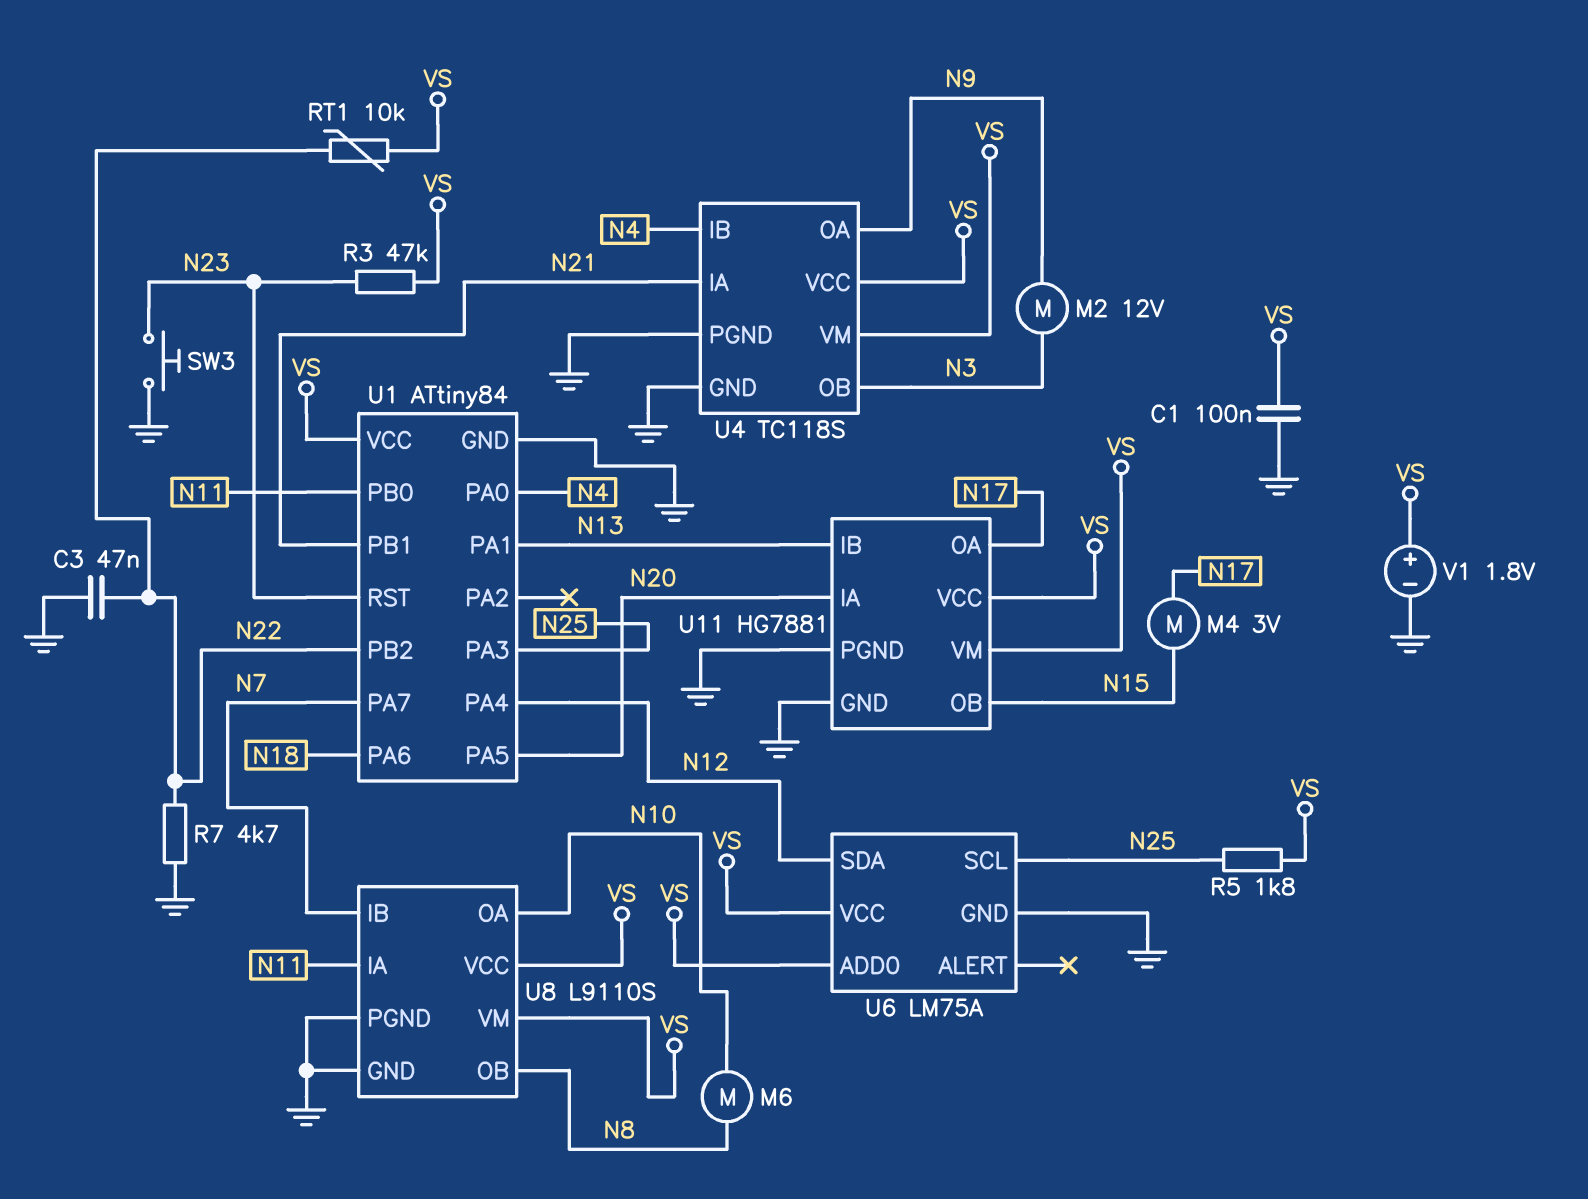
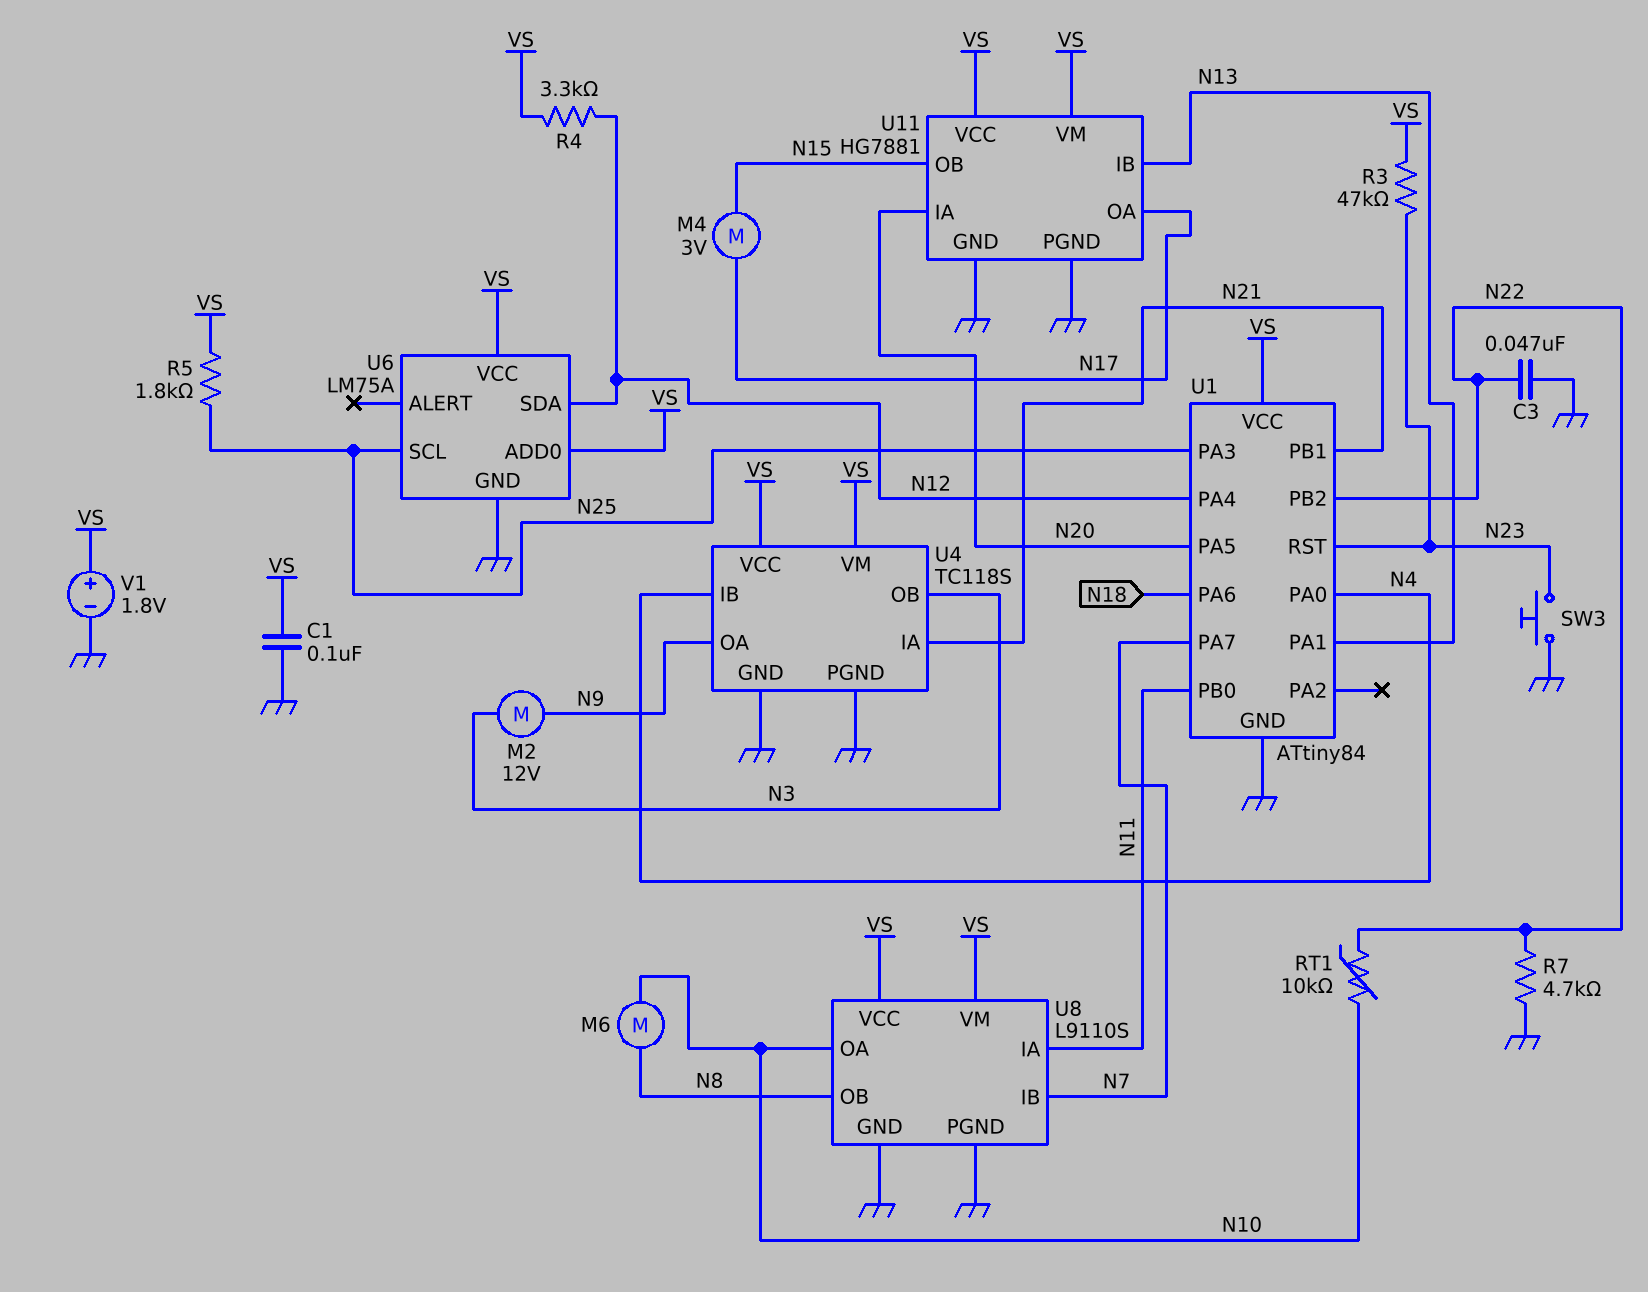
R4: none -> 3.3k (N12, VS)
RT1: 10k (N22, VS) -> 10k (N10, N22)

